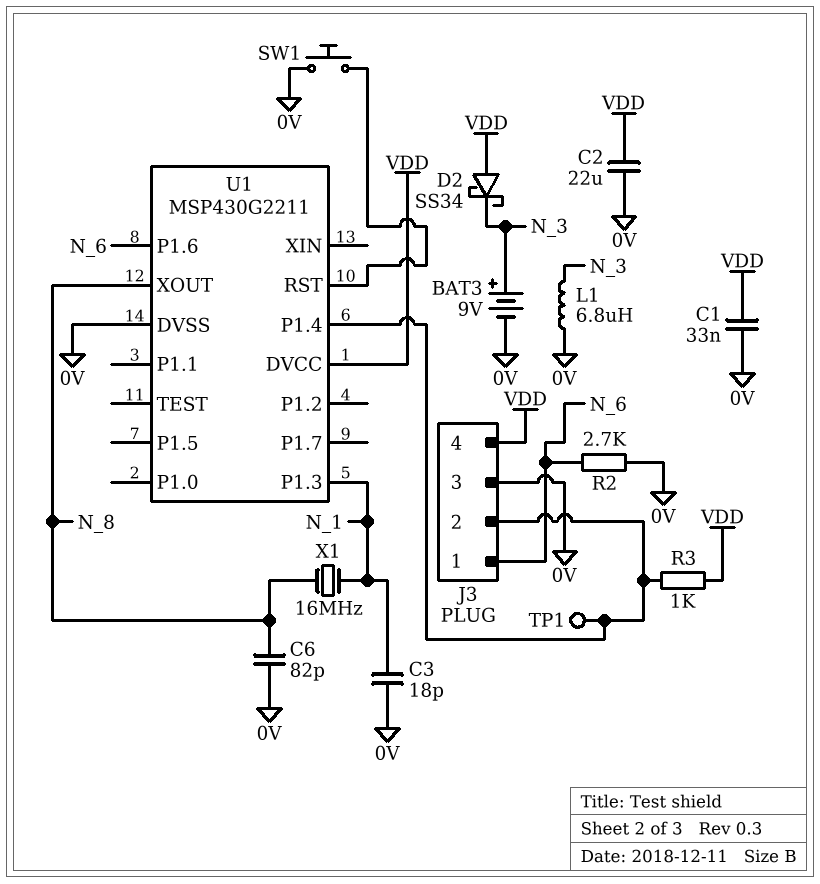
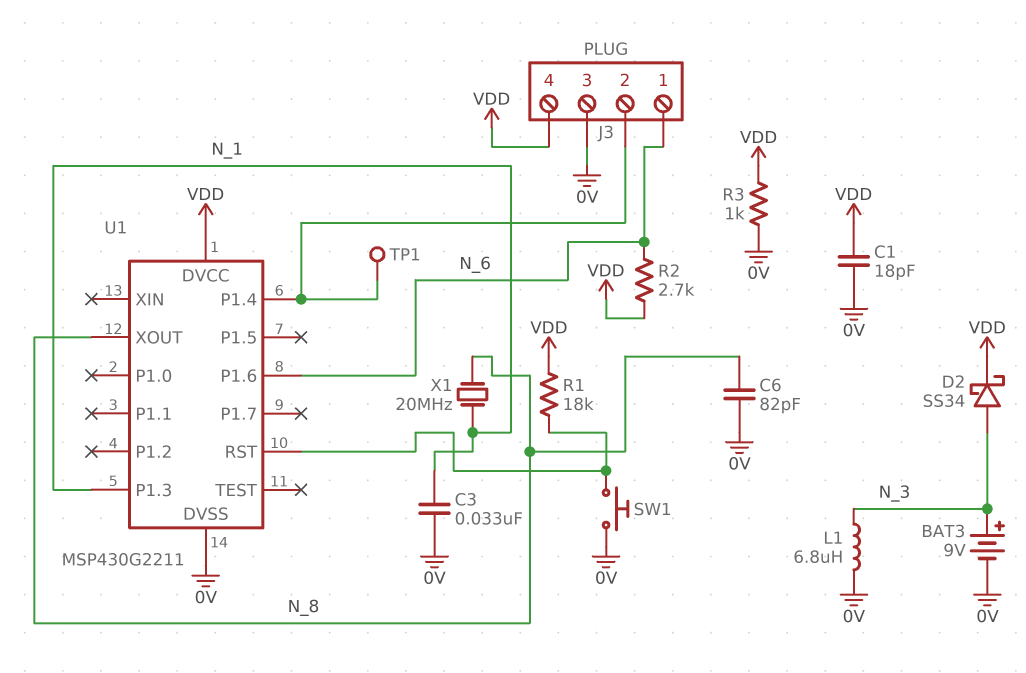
C1: 33nF (0V, VDD) -> 18pF (0V, VDD)
C2: 22uF (0V, VDD) -> none
C3: 18pF (0V, N_1) -> 33nF (0V, N_1)
D2: schottky SS34 (A VDD, K N_3) -> schottky SS34 (A N_3, K VDD)
R1: none -> 18k (U1/RST, VDD)
R2: 2.7k (0V, N_6) -> 2.7k (N_6, VDD)
R3: 1k (J3/2, VDD) -> 1k (0V, VDD)
X1: 16MHz (N_1, N_8) -> 20MHz (N_1, N_8)

